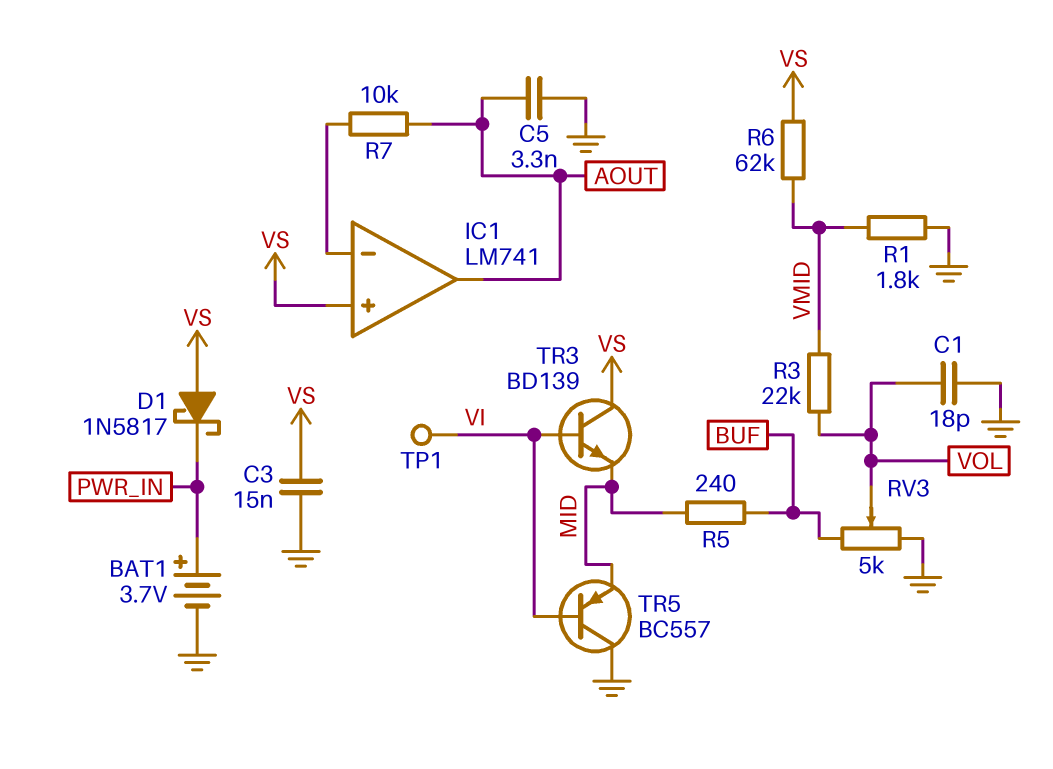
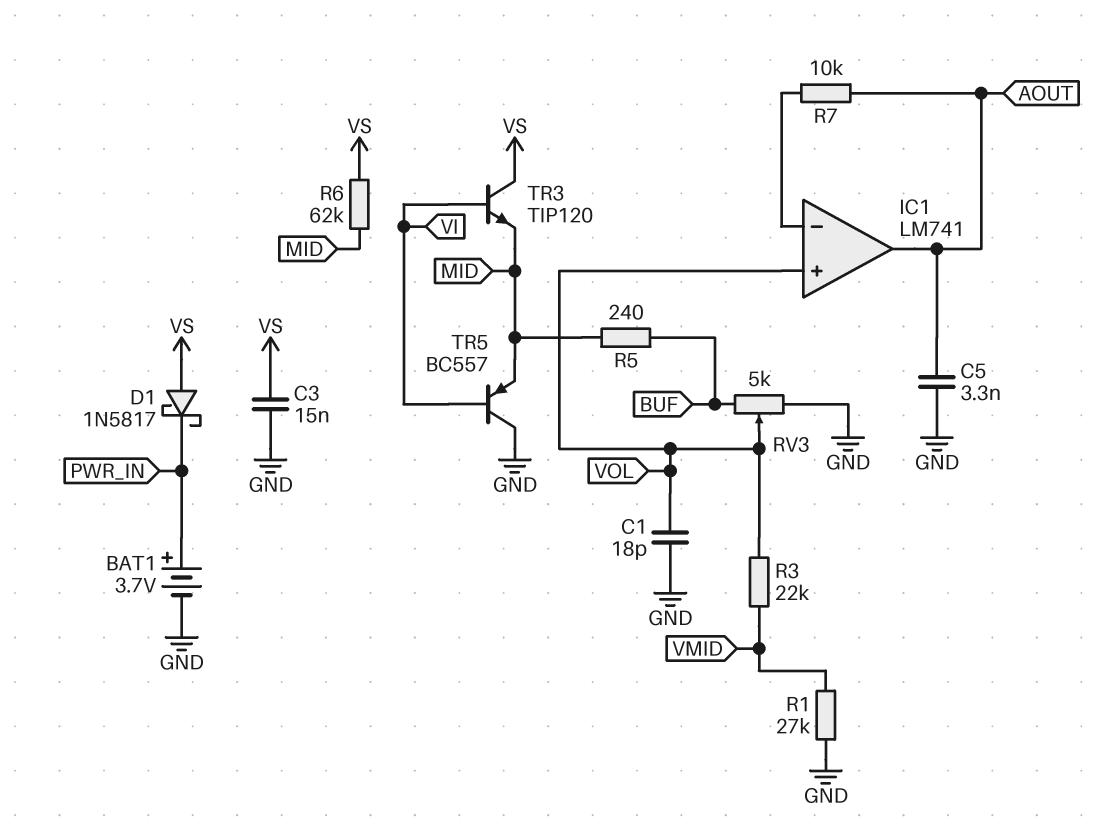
IC1 pin in+: VS -> VOL
R1: 1.8k (GND, VMID) -> 27k (GND, VMID)
R6: 62k (VMID, VS) -> 62k (MID, VS)
TP1: test point (VI) -> none
TR3: NPN BD139 (B VI, C VS, E MID) -> NPN TIP120 (B VI, C VS, E MID)

